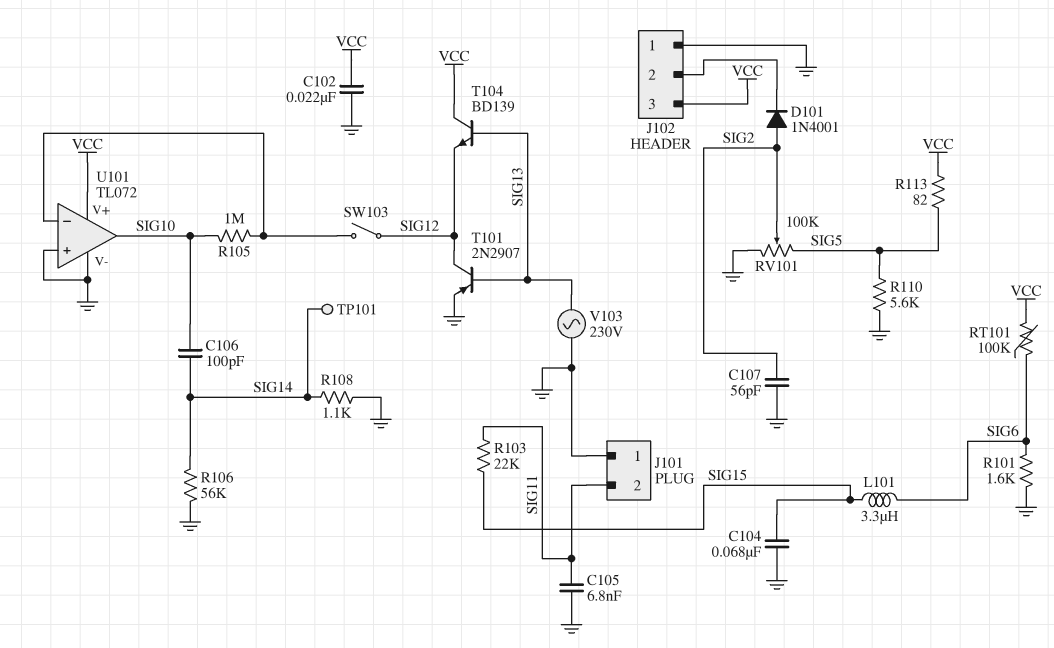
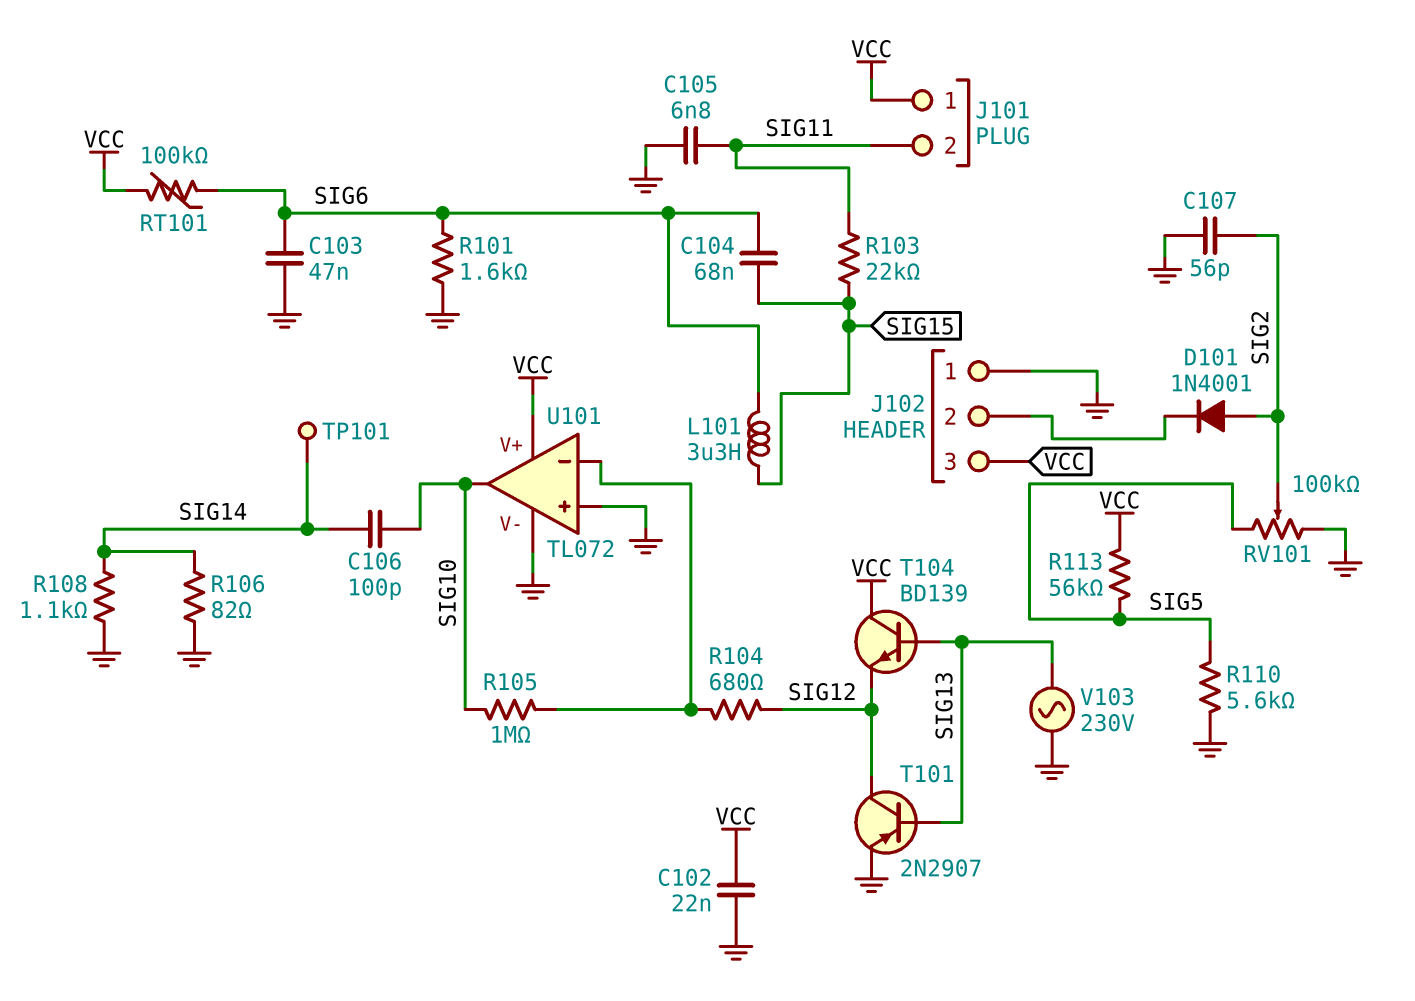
C103: none -> 47nF (GND, SIG6)
C104: 68nF (GND, SIG15) -> 68nF (SIG6, SIG15)
J101 pin 1: GND -> VCC
R104: none -> 680 (SIG12, U101/in-)
R106: 56k (GND, SIG14) -> 82 (GND, SIG14)
R113: 82 (SIG5, VCC) -> 56k (SIG5, VCC)
SW103: switch (SIG12, U101/in-) -> none

